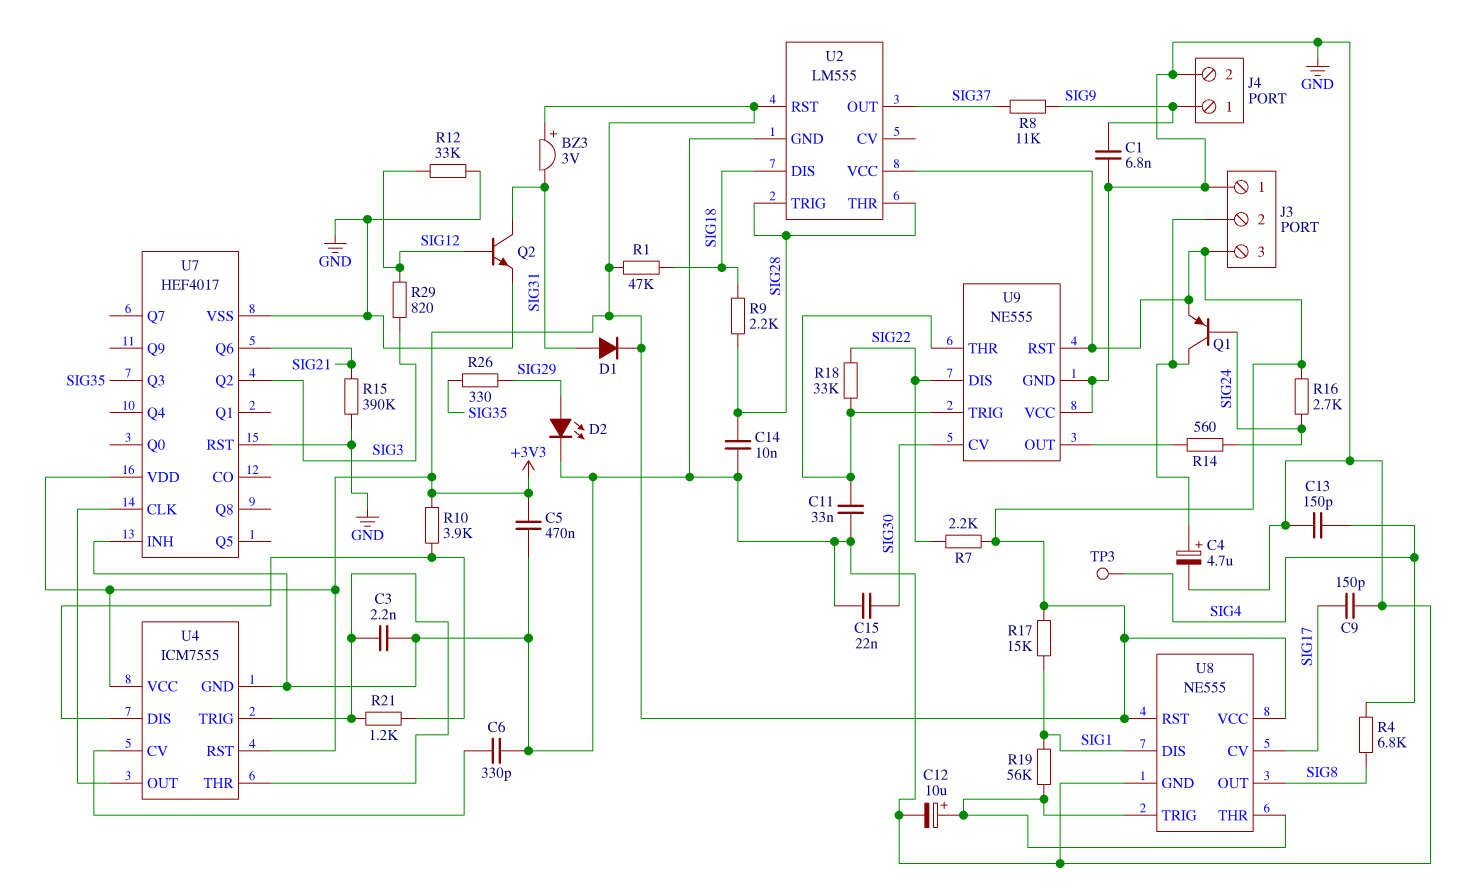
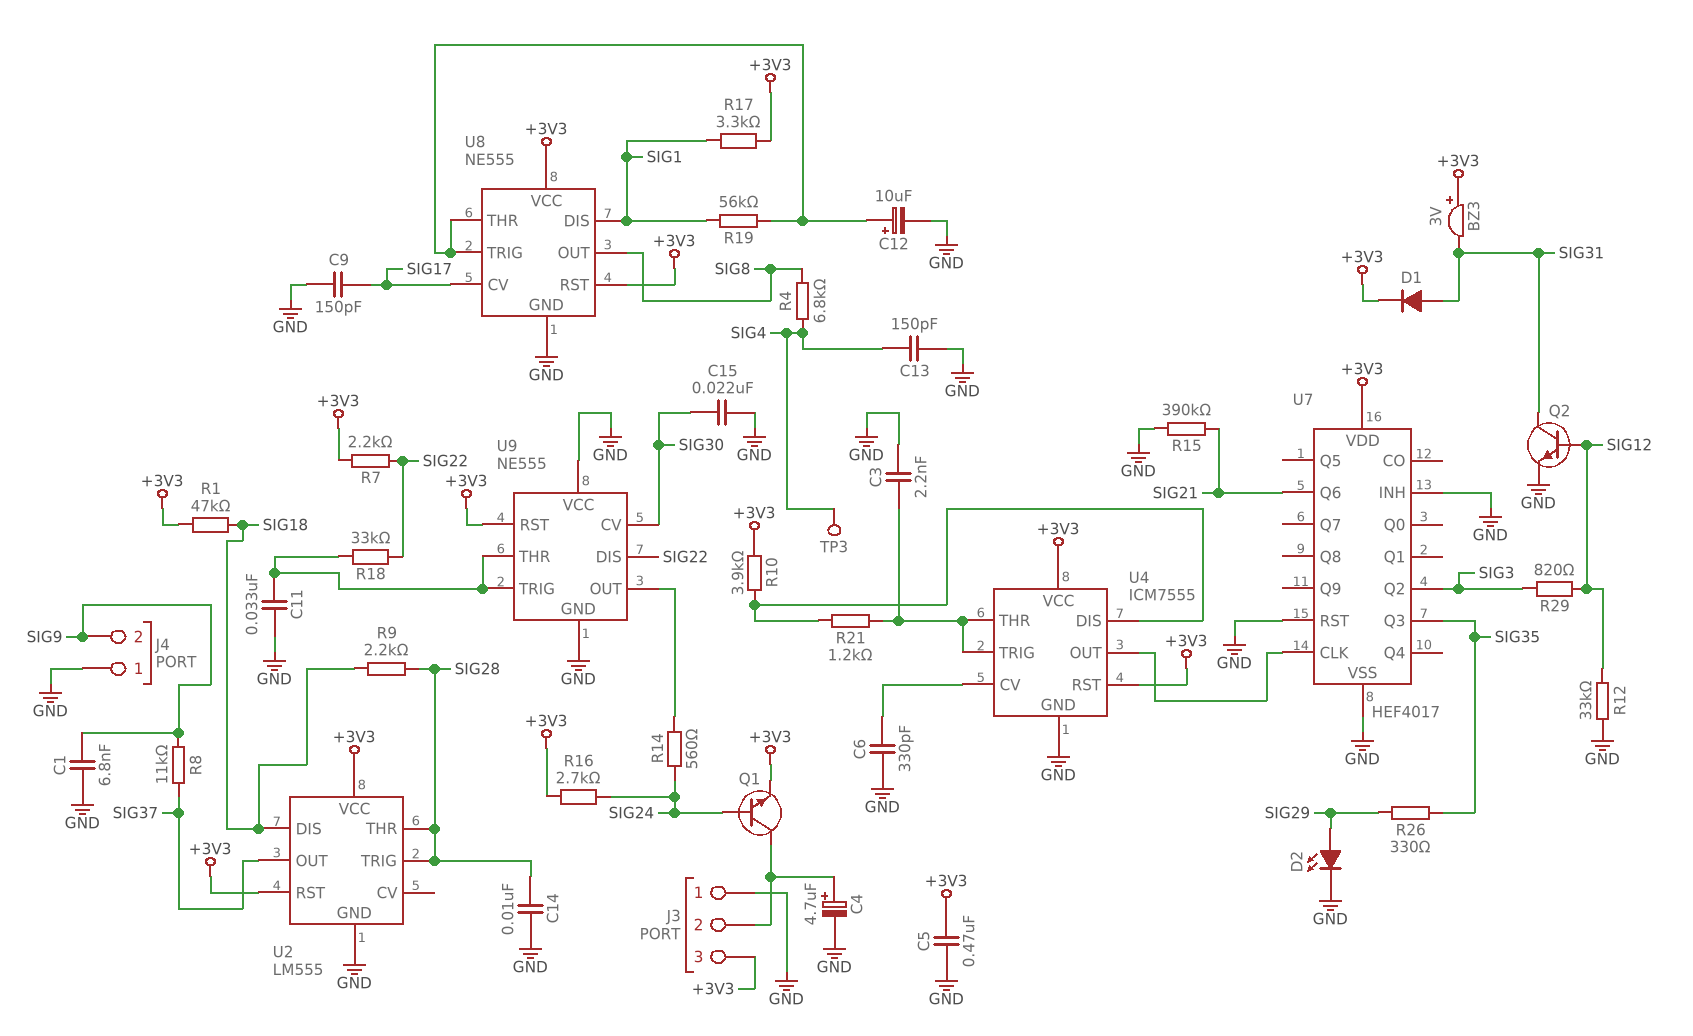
J4 pin 1: SIG9 -> GND
J4 pin 2: GND -> SIG9
Q1: PNP (B SIG24, C J3/2, E +3V3) -> NPN (B SIG24, C J3/2, E +3V3)
R17: 15k (+3V3, SIG1) -> 3.3k (+3V3, SIG1)

